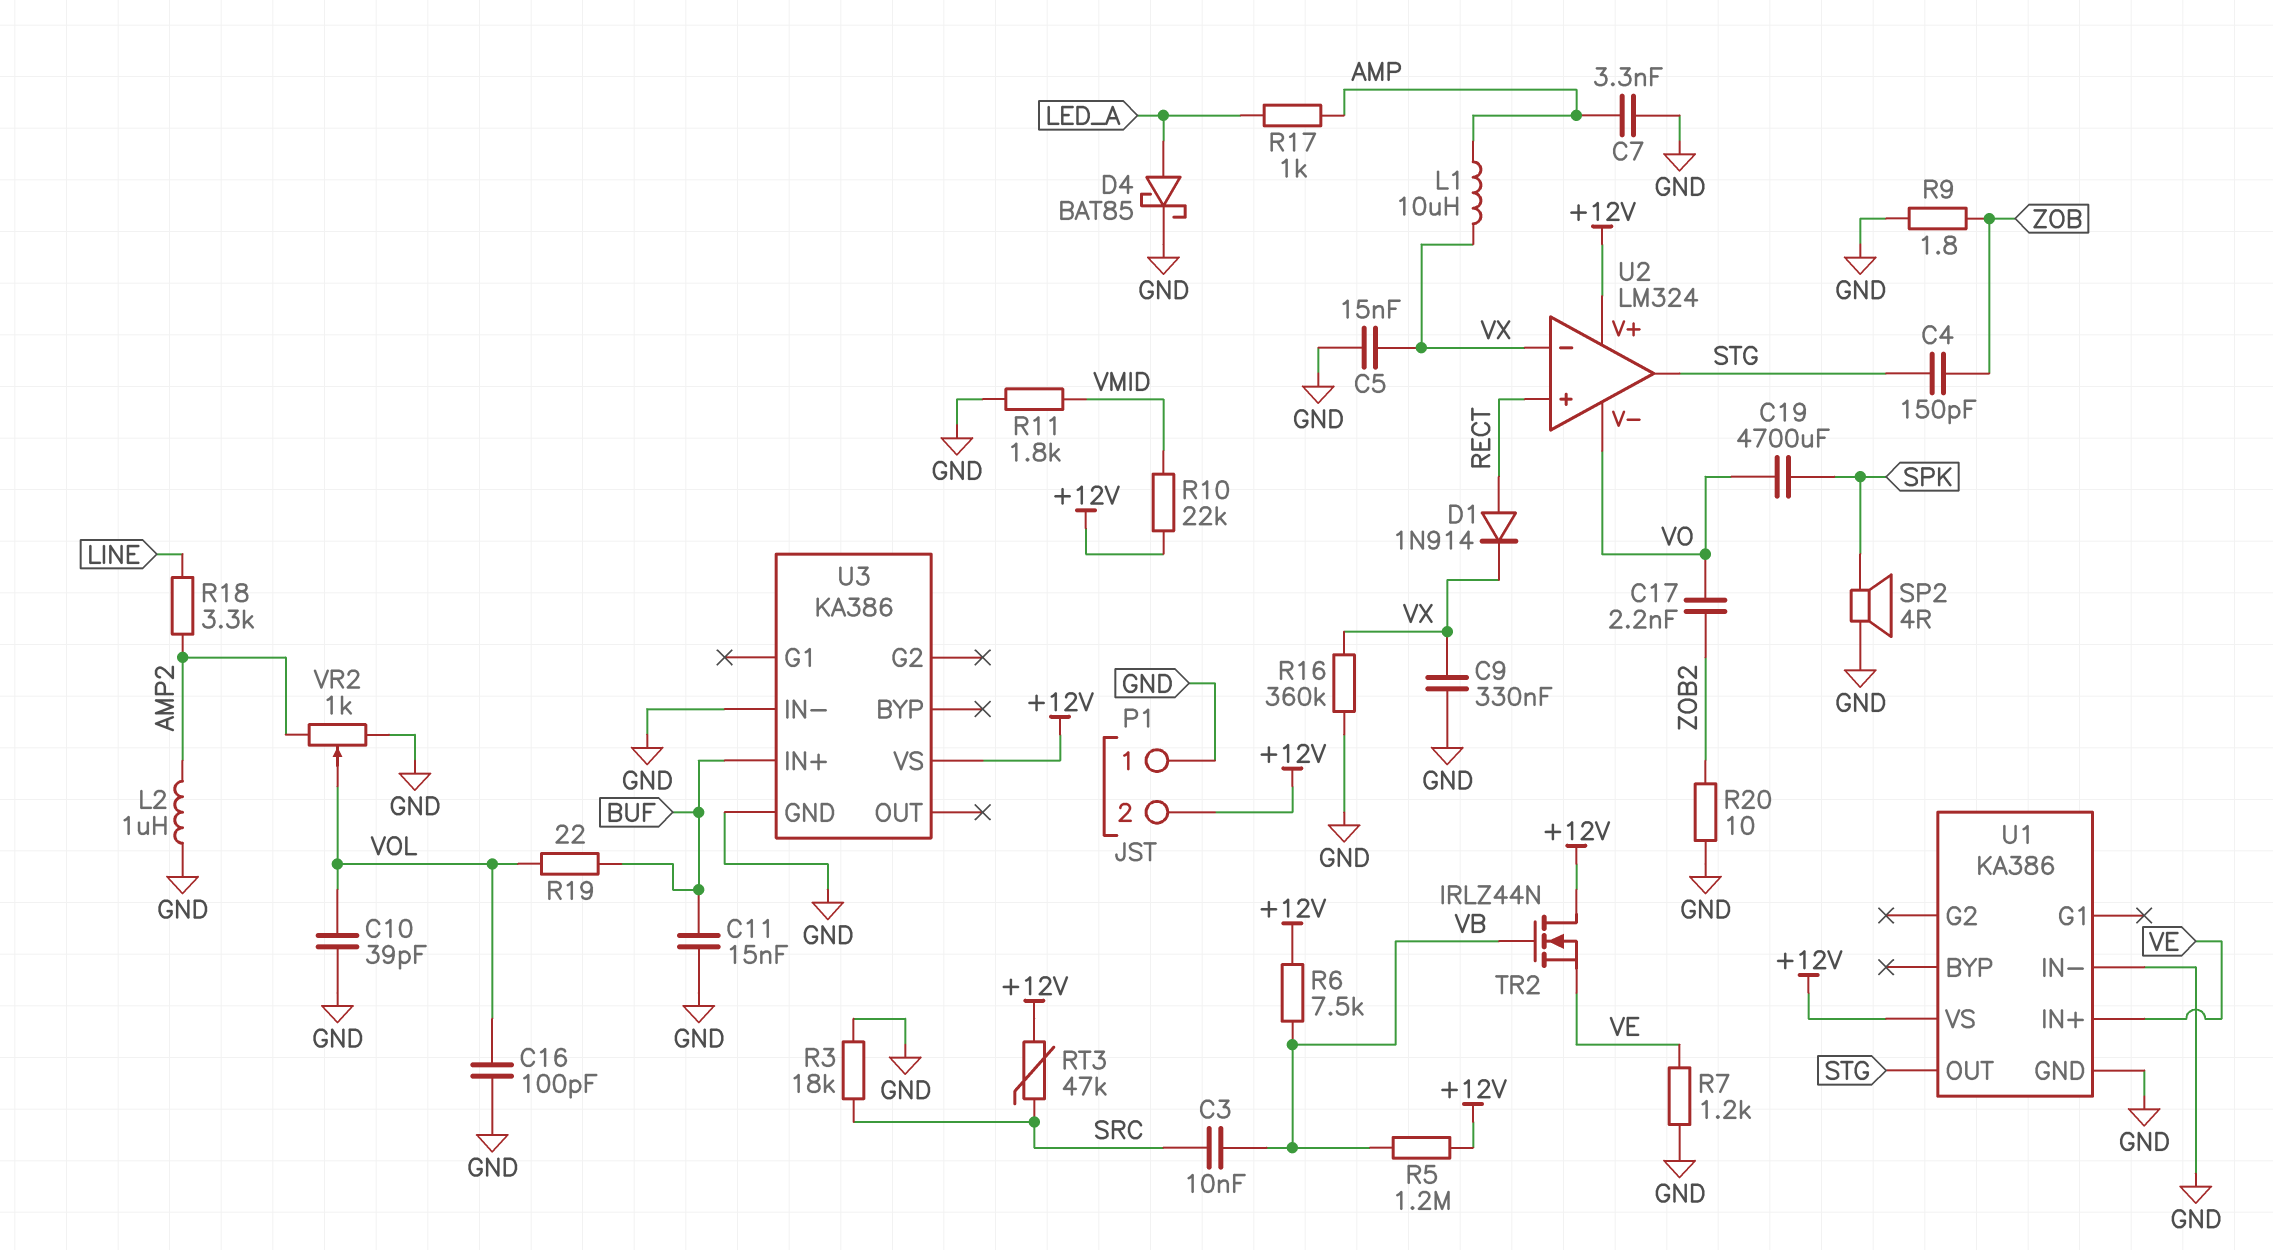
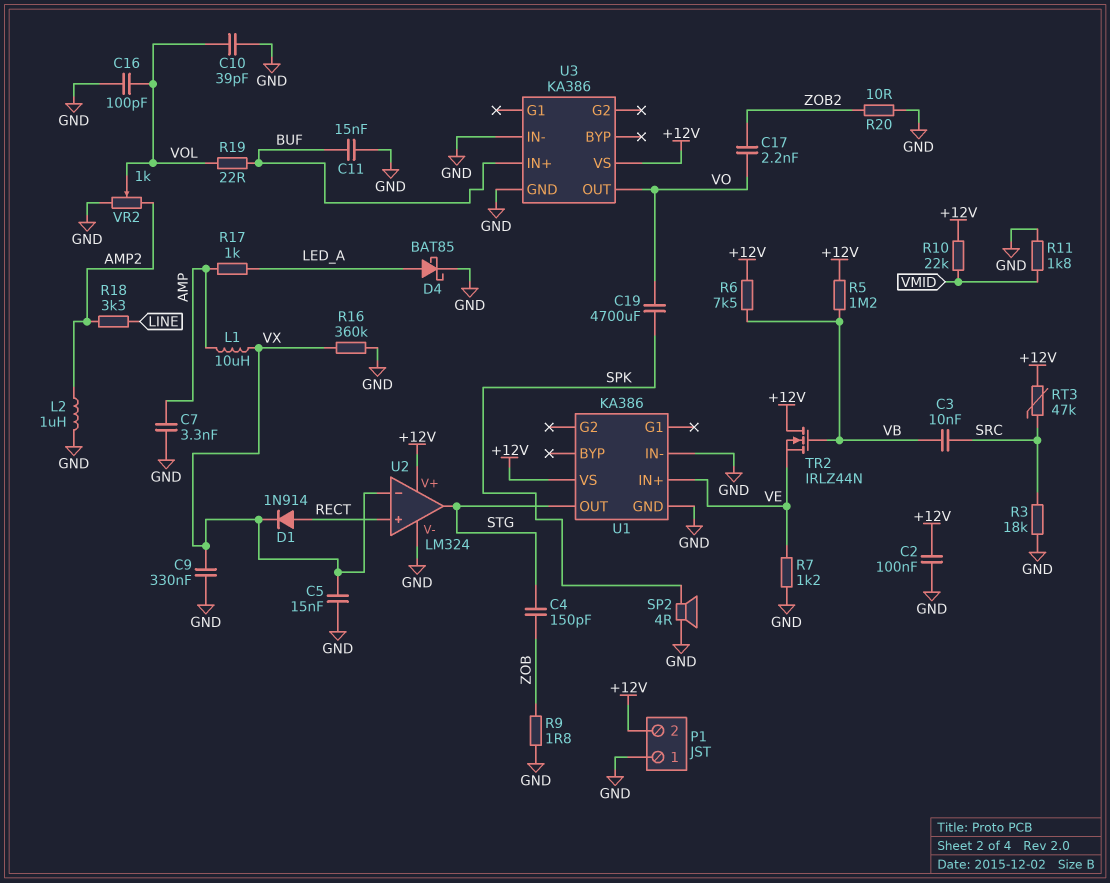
C2: none -> 100nF (+12V, GND)
U2 pin V-: VO -> GND
U3 pin OUT: none -> VO

